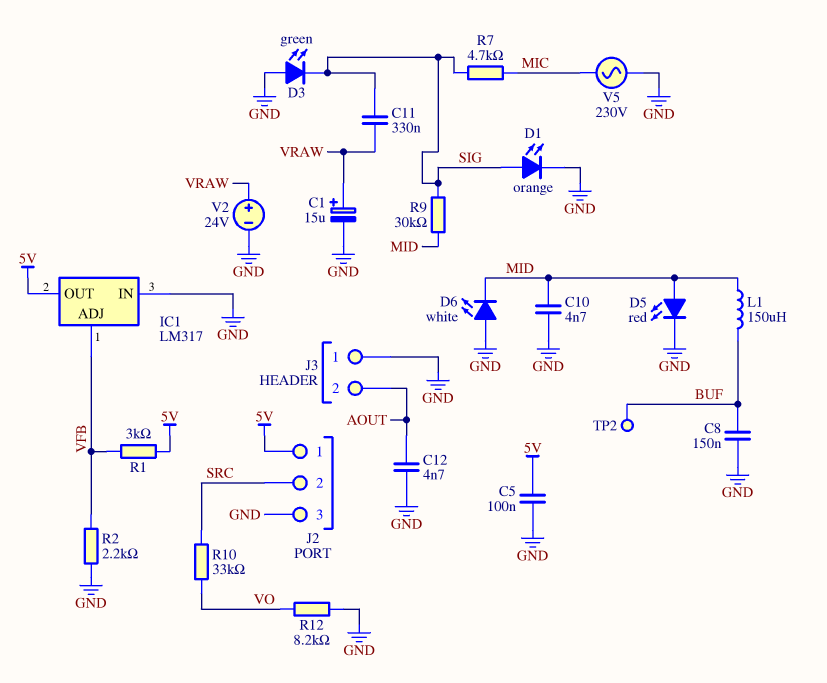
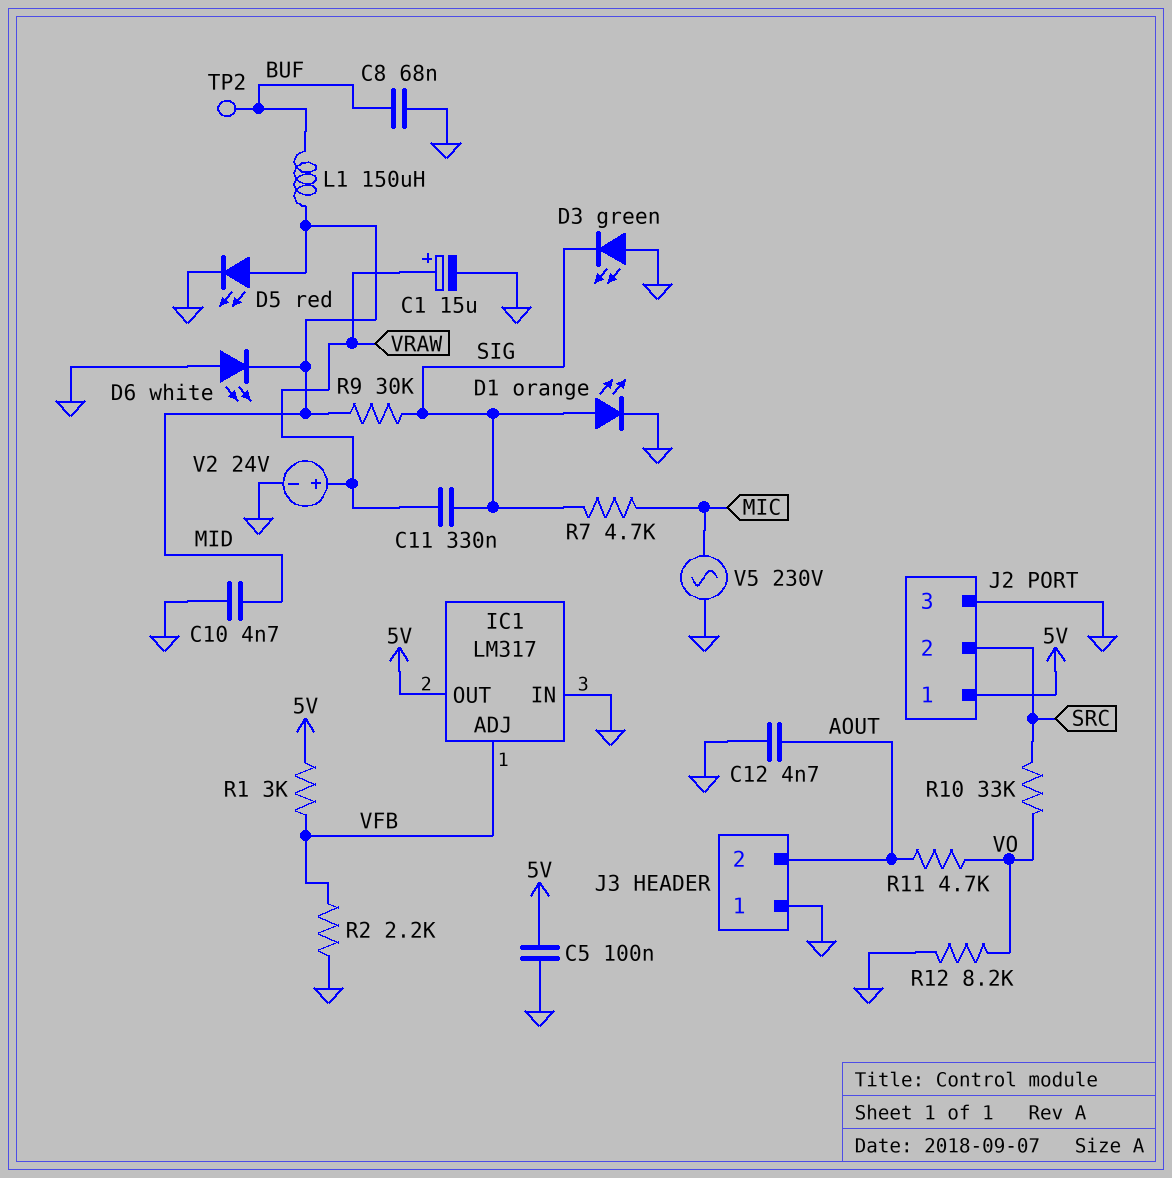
C8: 150nF (BUF, GND) -> 68nF (BUF, GND)
R11: none -> 4.7k (AOUT, VO)

